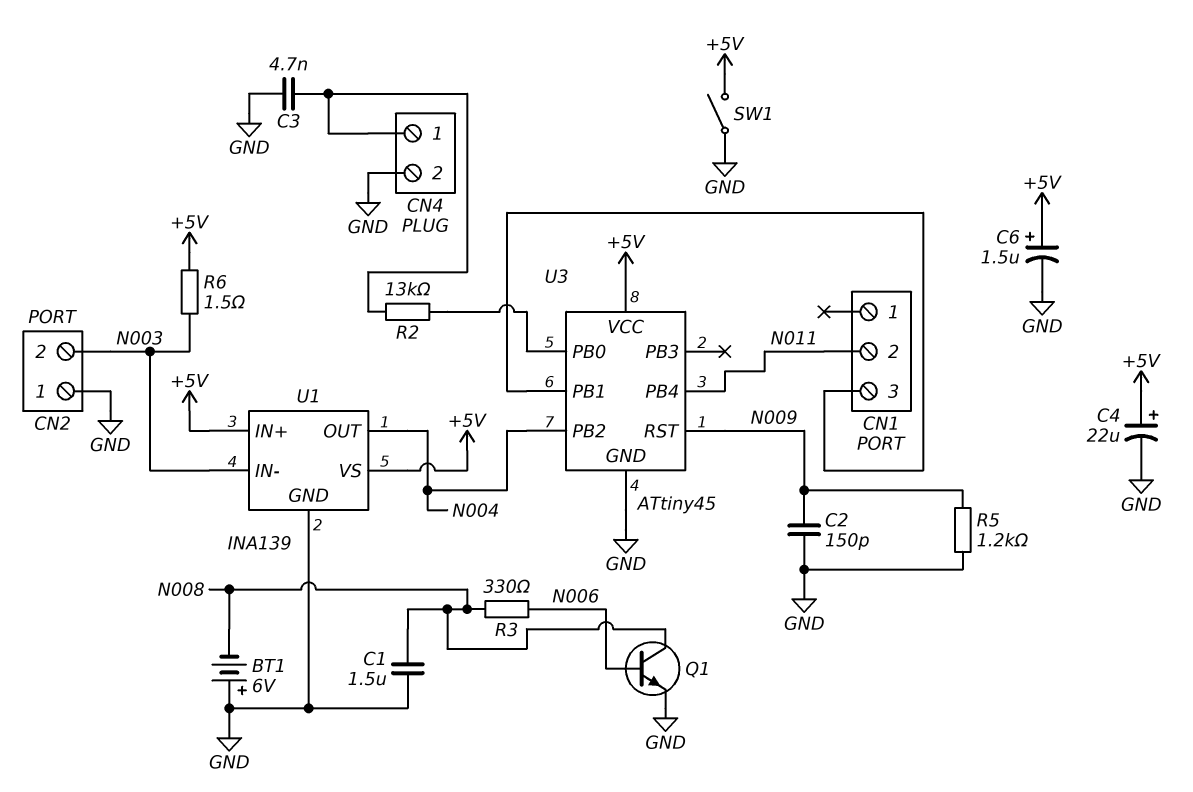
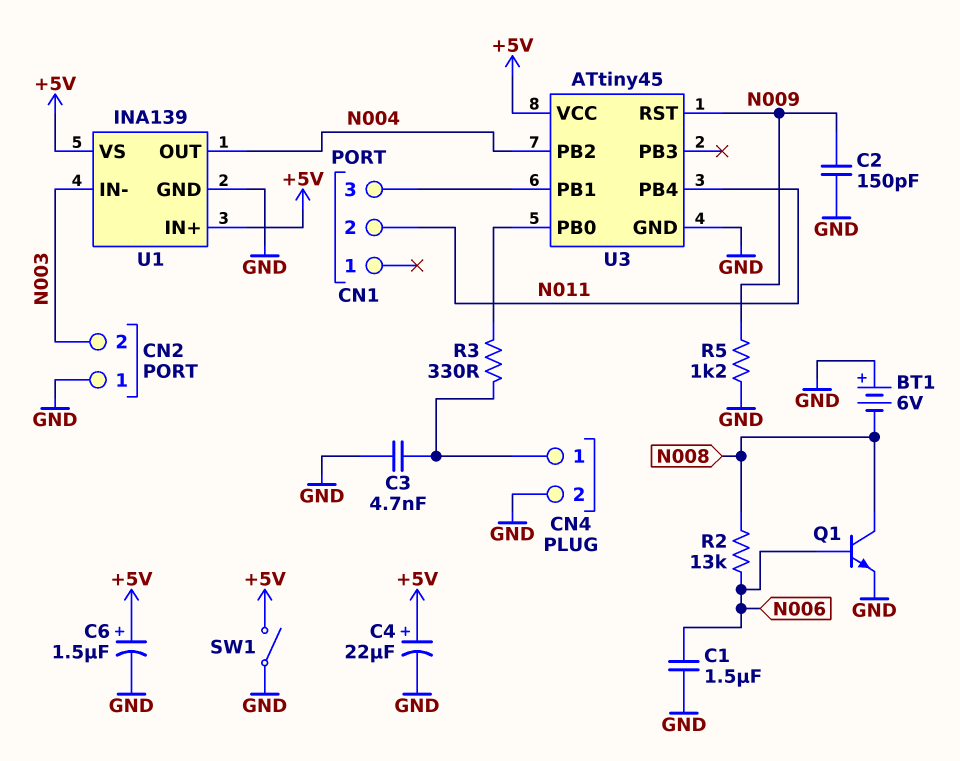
C1: 1.5uF (GND, N008) -> 1.5uF (GND, N006)
R2: 13k (CN4/1, U3/PB0) -> 13k (N006, N008)
R3: 330 (N006, N008) -> 330 (CN4/1, U3/PB0)
R6: 1.5 (+5V, N003) -> none

